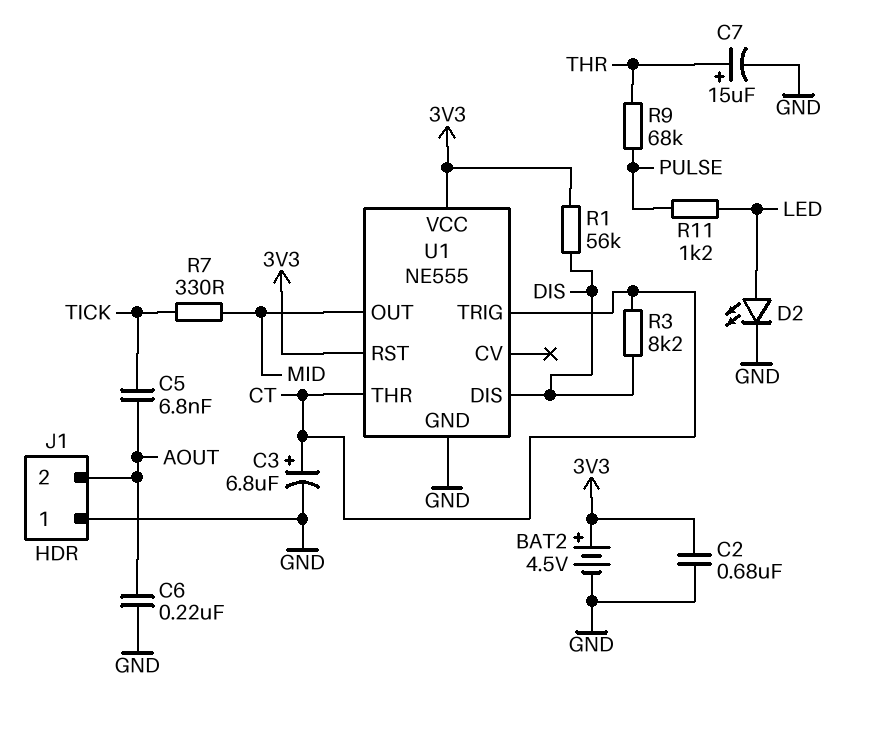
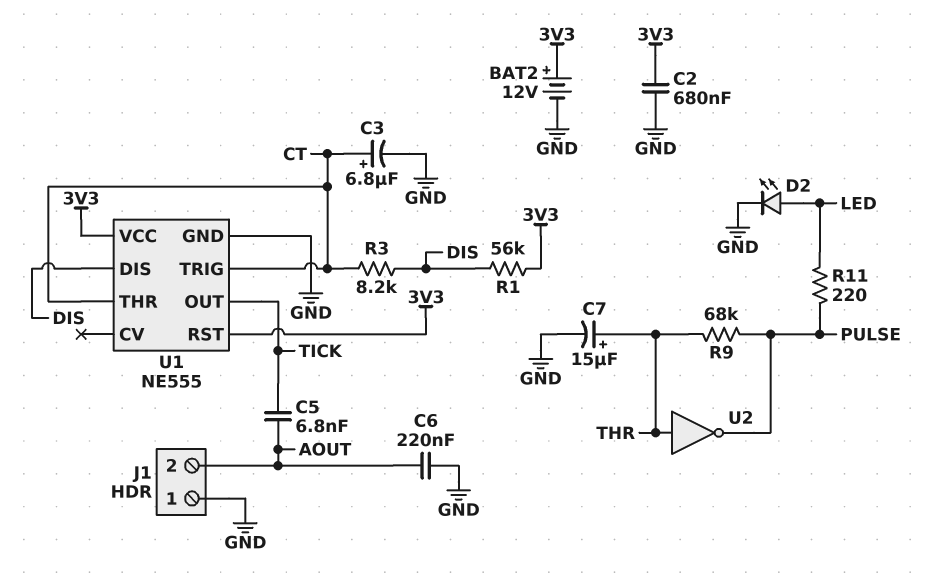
BAT2: 4.5V (plus 3V3, minus GND) -> 12V (plus 3V3, minus GND)
R7: 330 (MID, TICK) -> none
R11: 1.2k (LED, PULSE) -> 220 (LED, PULSE)
U1 pin OUT: MID -> TICK
U2: none -> NOT (in THR, out PULSE)

